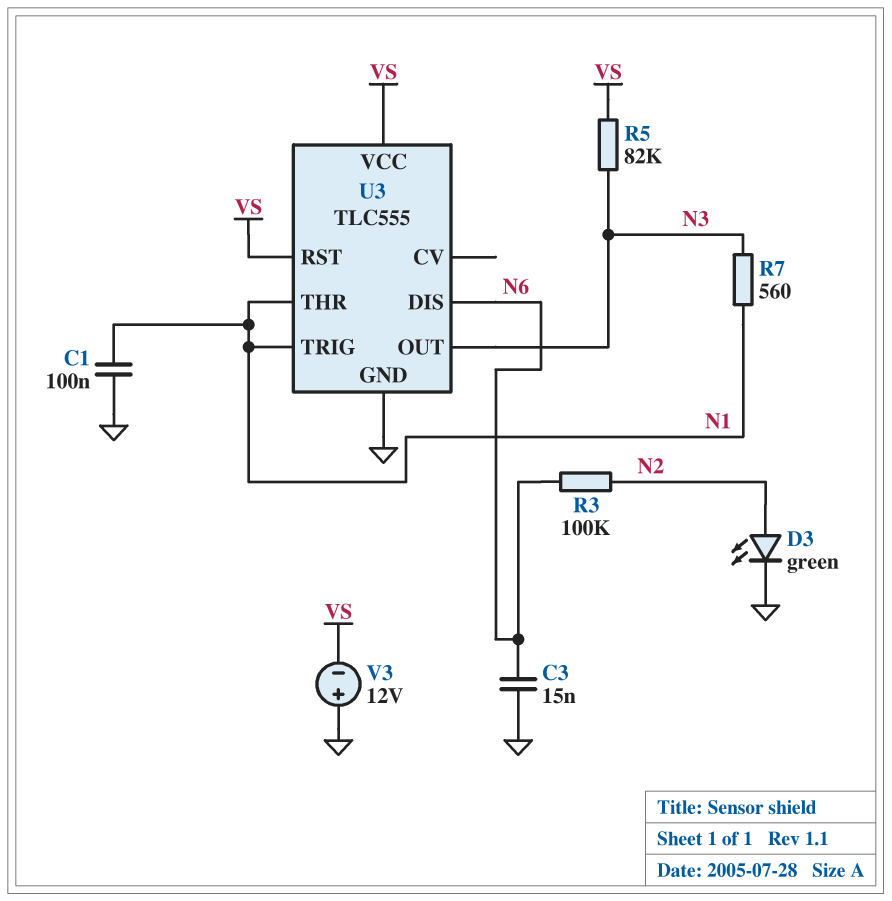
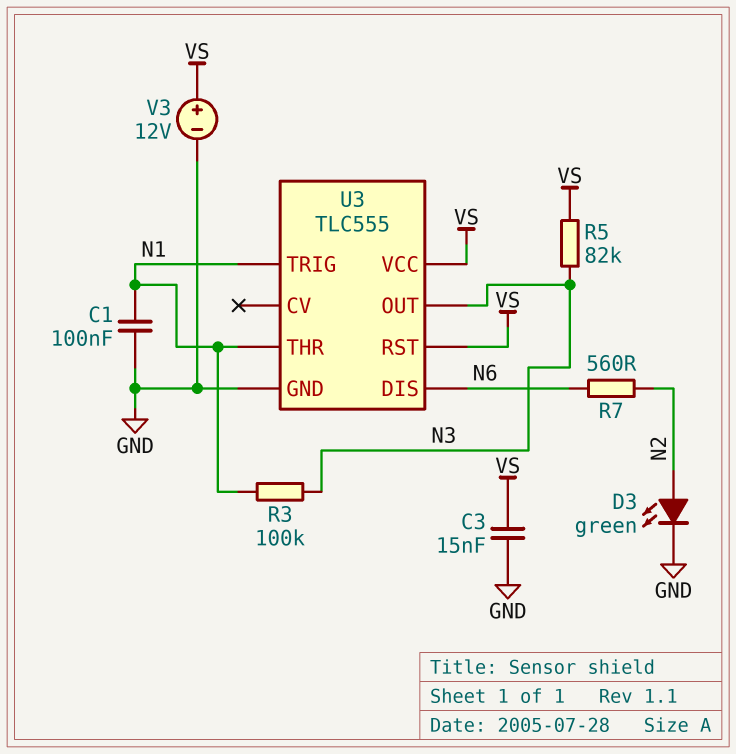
C3: 15nF (GND, N6) -> 15nF (GND, VS)
R3: 100k (N2, N6) -> 100k (N1, N3)
R7: 560 (N1, N3) -> 560 (N2, N6)
V3: 12V (plus GND, minus VS) -> 12V (plus VS, minus GND)

